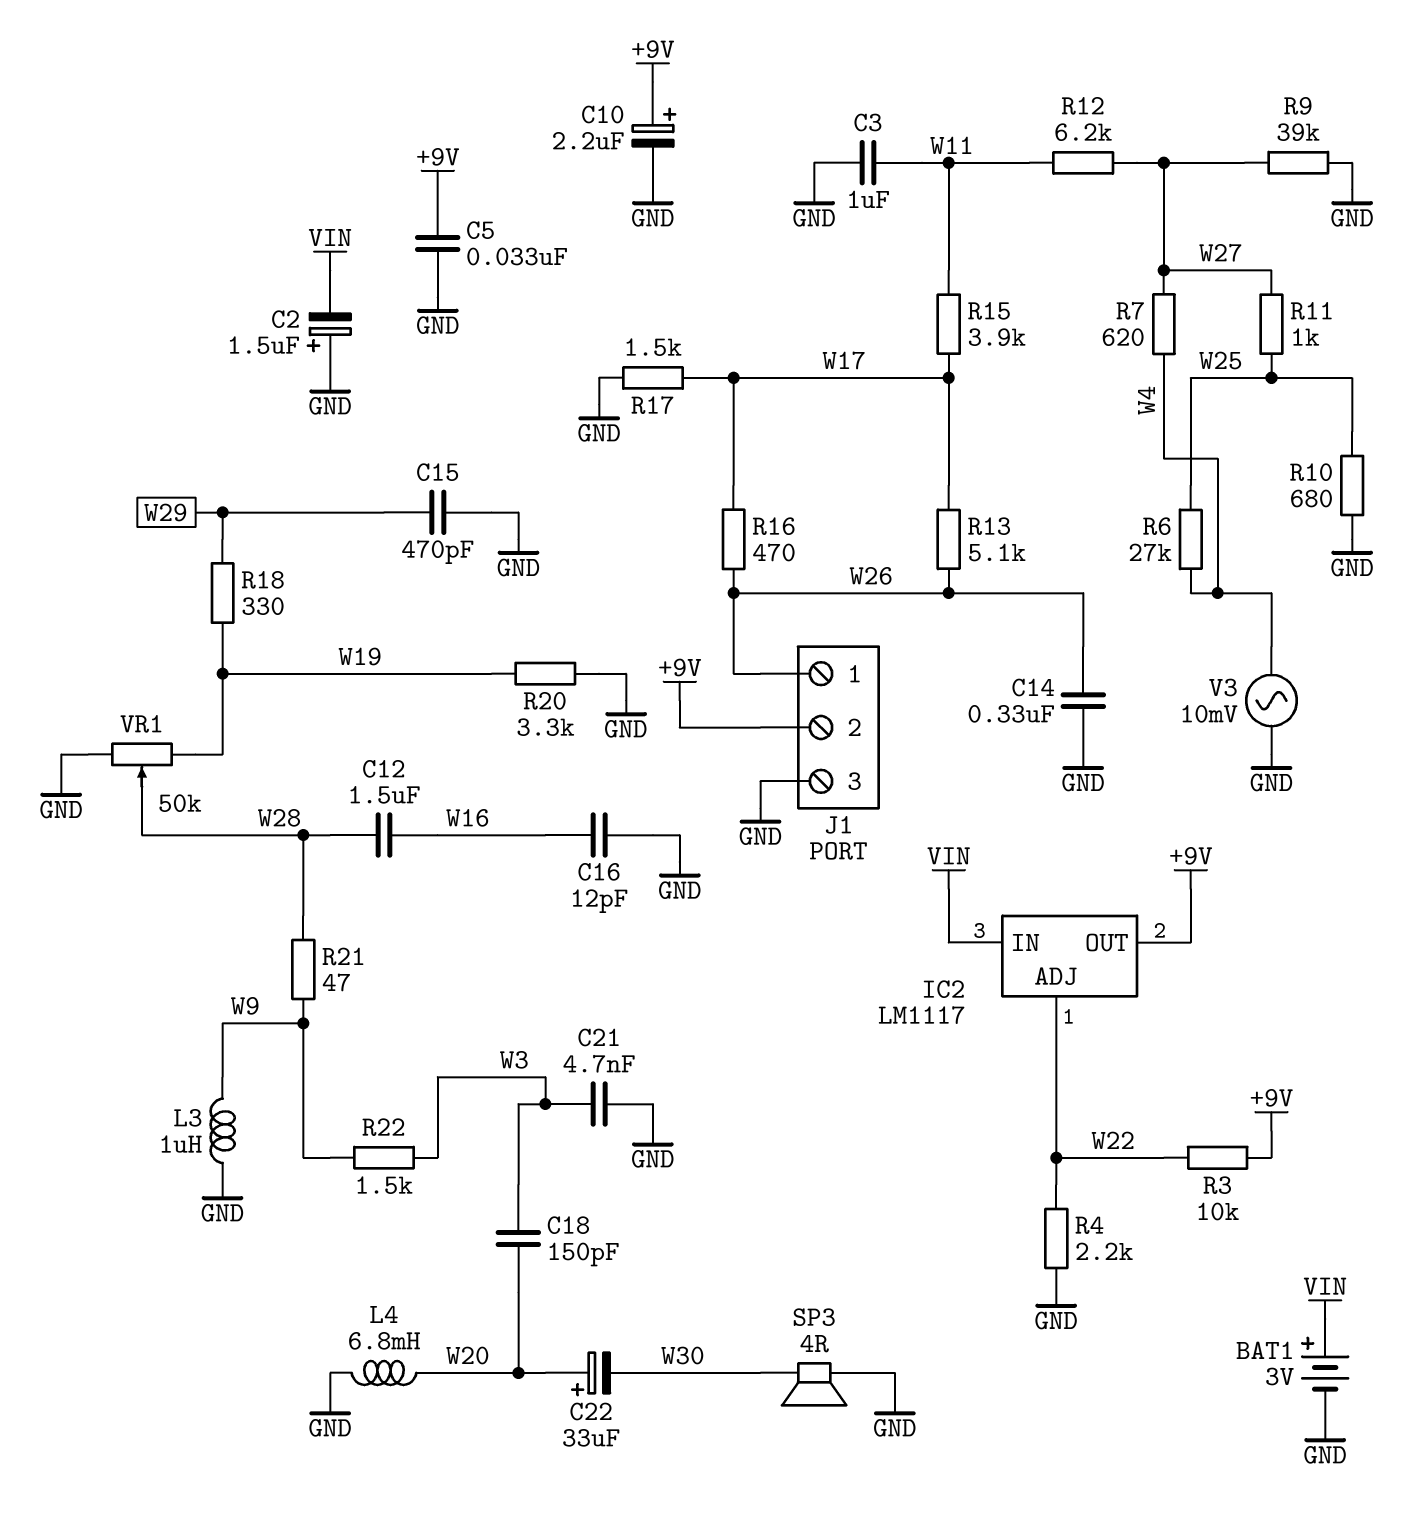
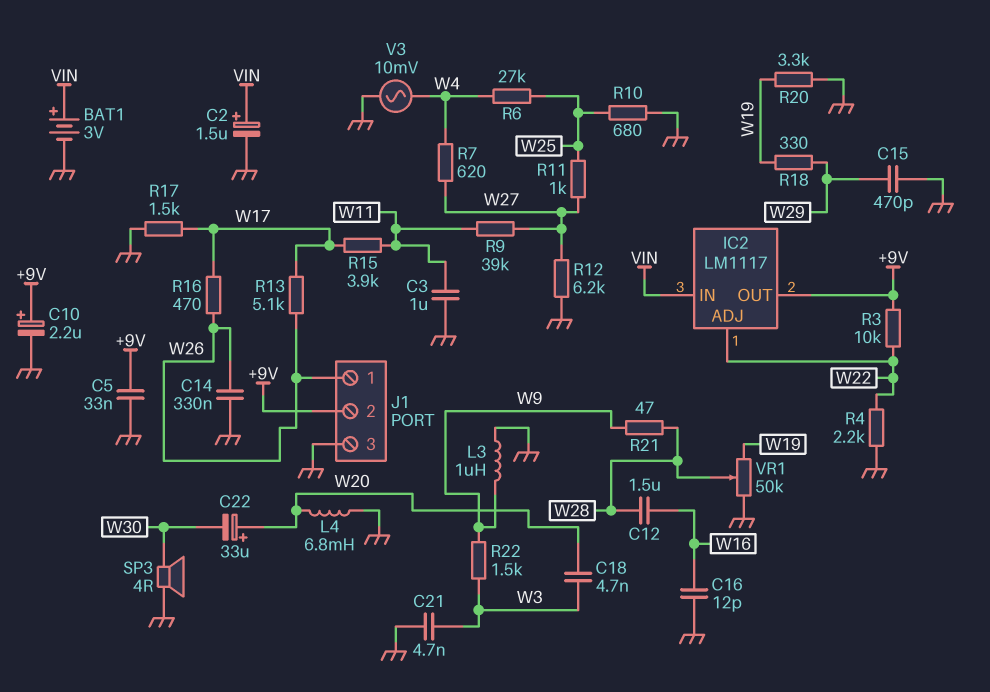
C2: 1.5uF (plus GND, minus VIN) -> 1.5uF (plus VIN, minus GND)
C18: 150pF (W3, W20) -> 4.7nF (W3, W20)
R9: 39k (GND, W27) -> 39k (W11, W27)
R12: 6.2k (W11, W27) -> 6.2k (GND, W27)

